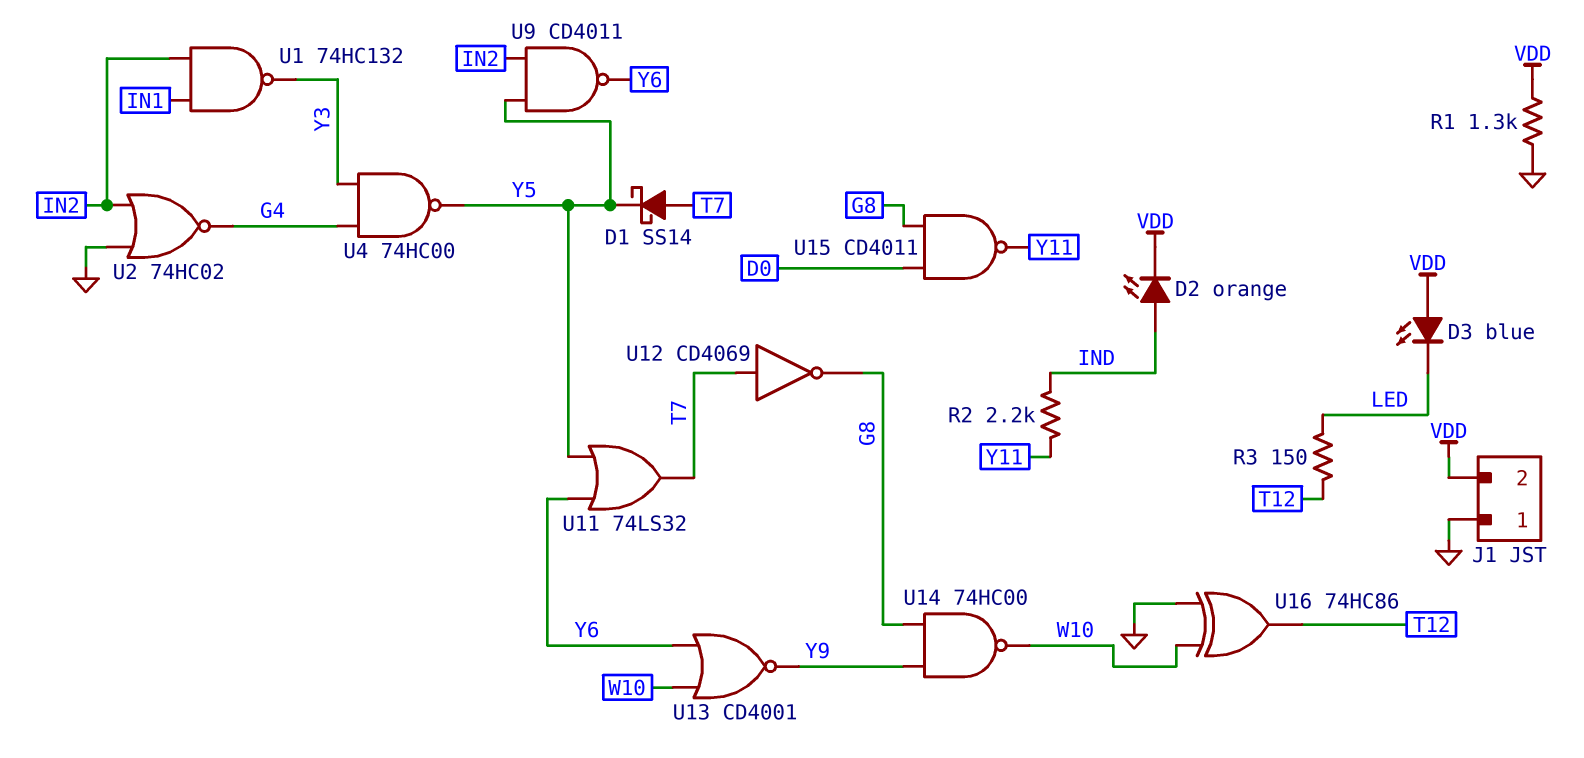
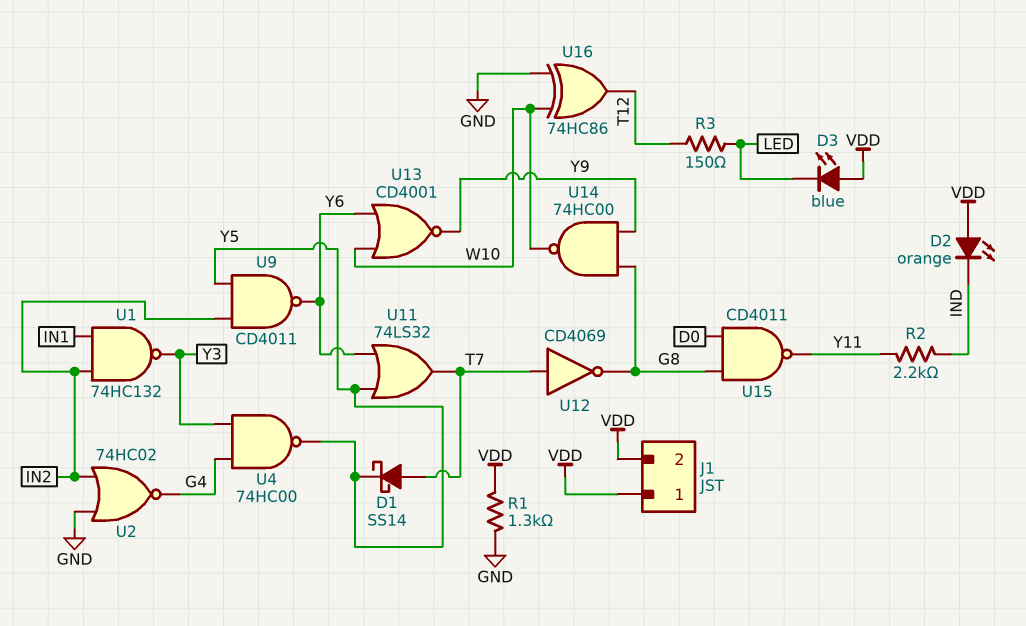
D2: LED orange (A IND, K VDD) -> LED orange (A VDD, K IND)
J1 pin 1: GND -> VDD

